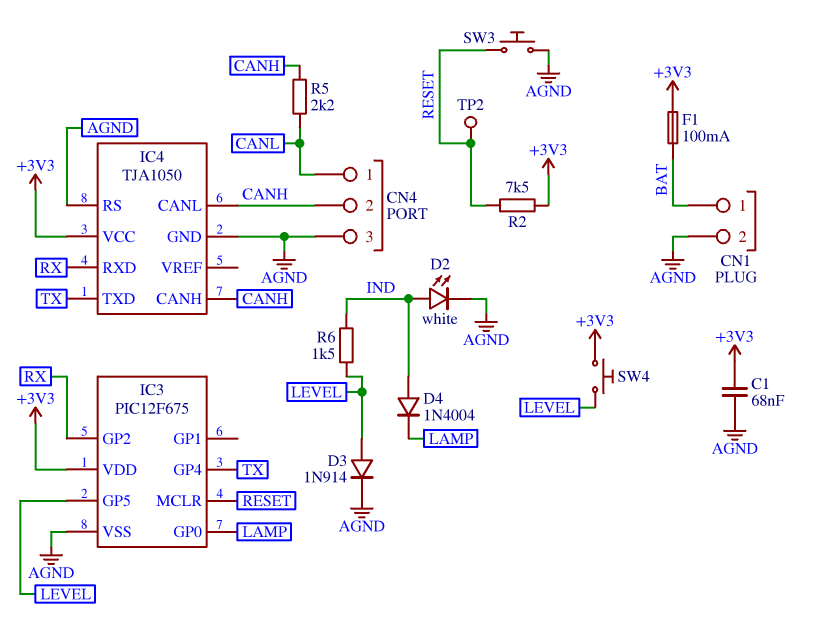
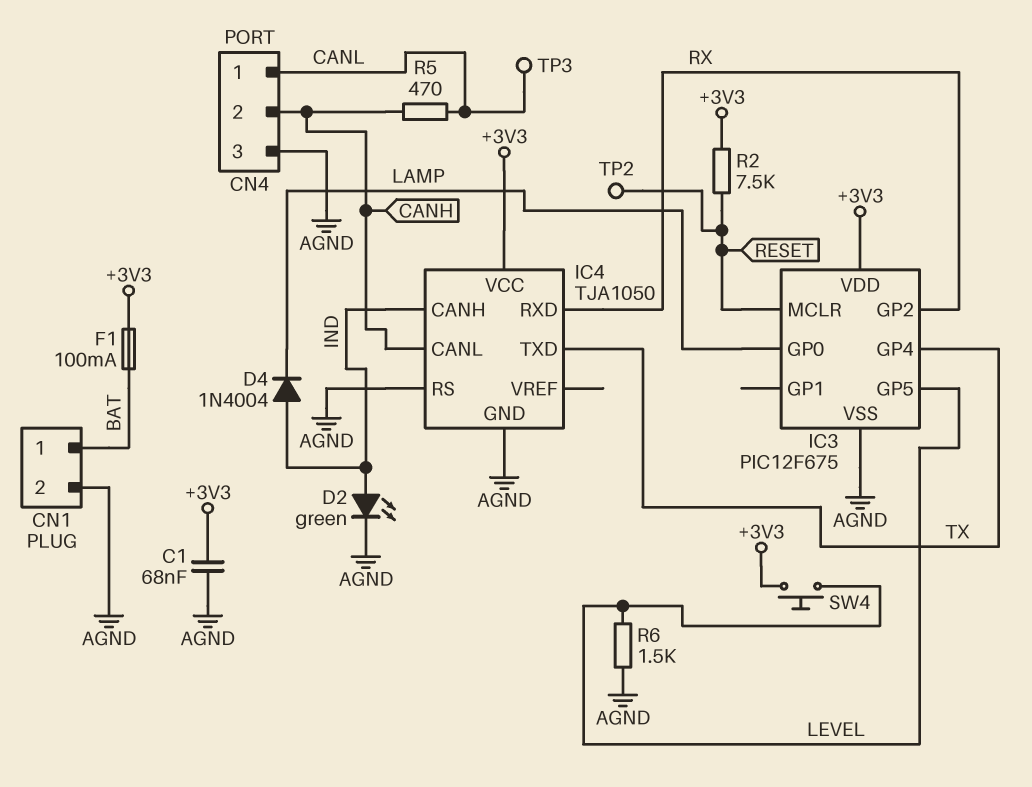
D2: LED white (A IND, K AGND) -> LED green (A IND, K AGND)
D3: diode 1N914 (A LEVEL, K AGND) -> none
IC4 pin CANH: CANH -> IND
R5: 2.2k (CANH, CANL) -> 470 (CANH, CANL)
R6: 1.5k (IND, LEVEL) -> 1.5k (AGND, LEVEL)
SW3: button (AGND, RESET) -> none
TP3: none -> test point (CANL)

